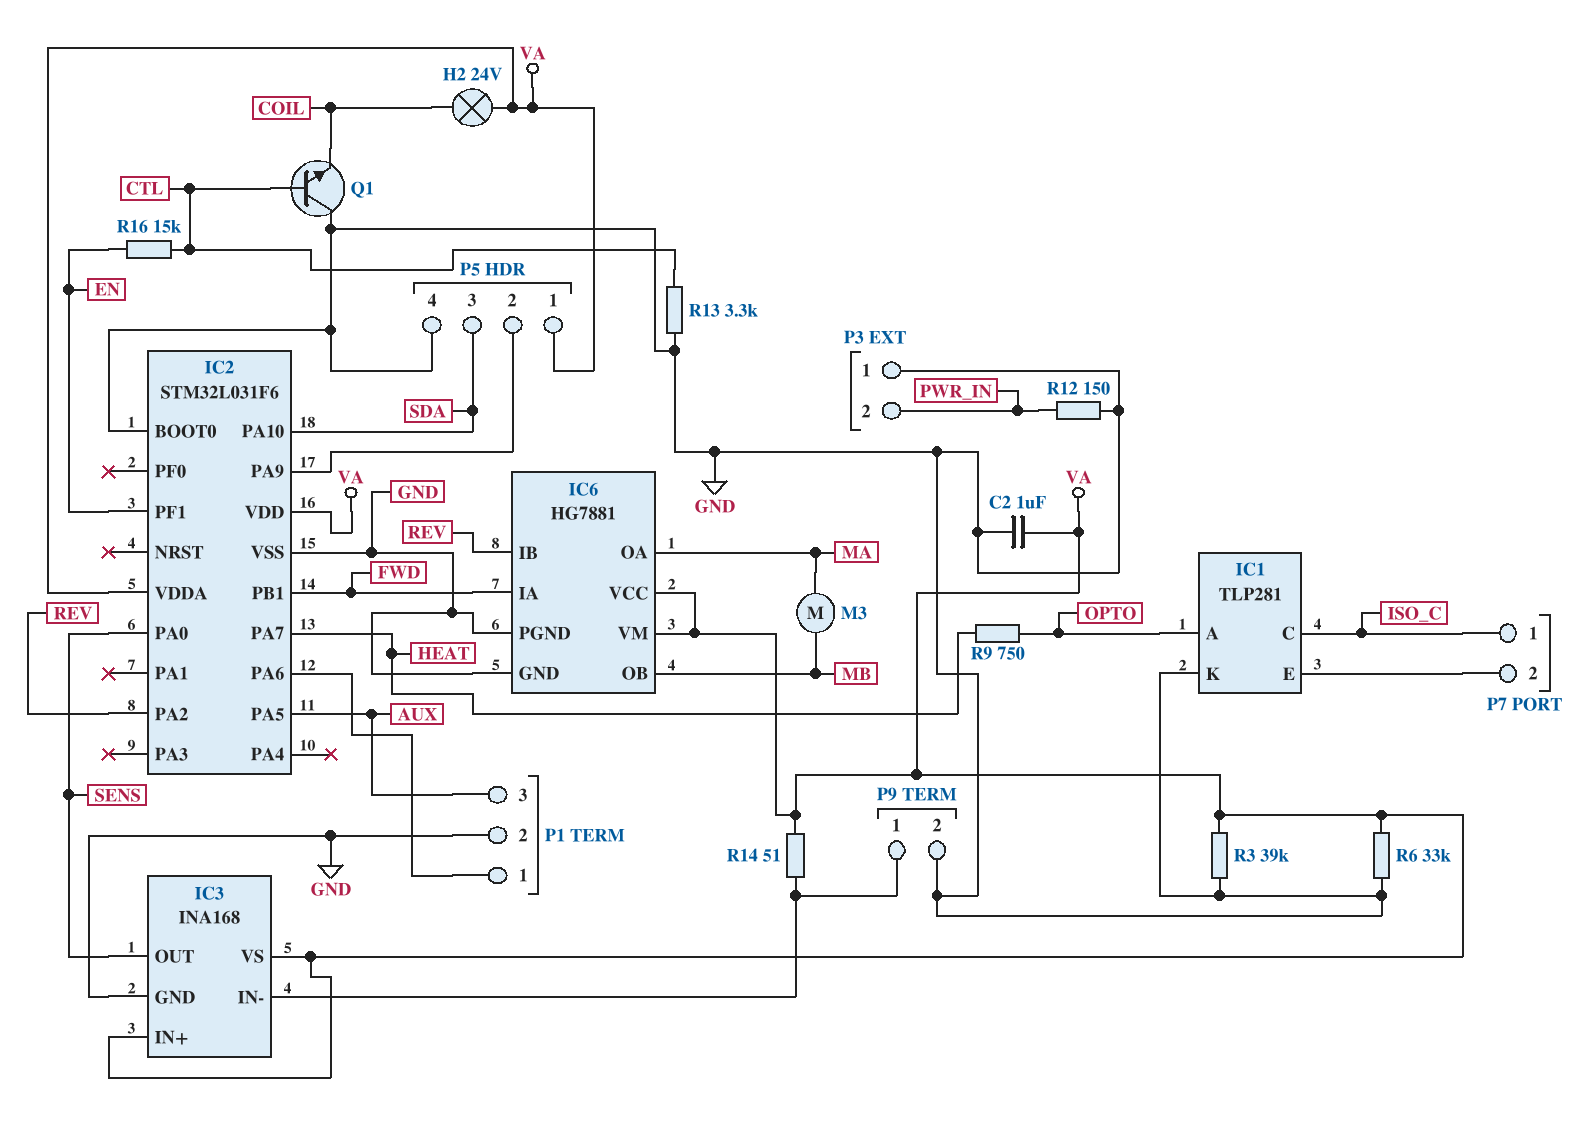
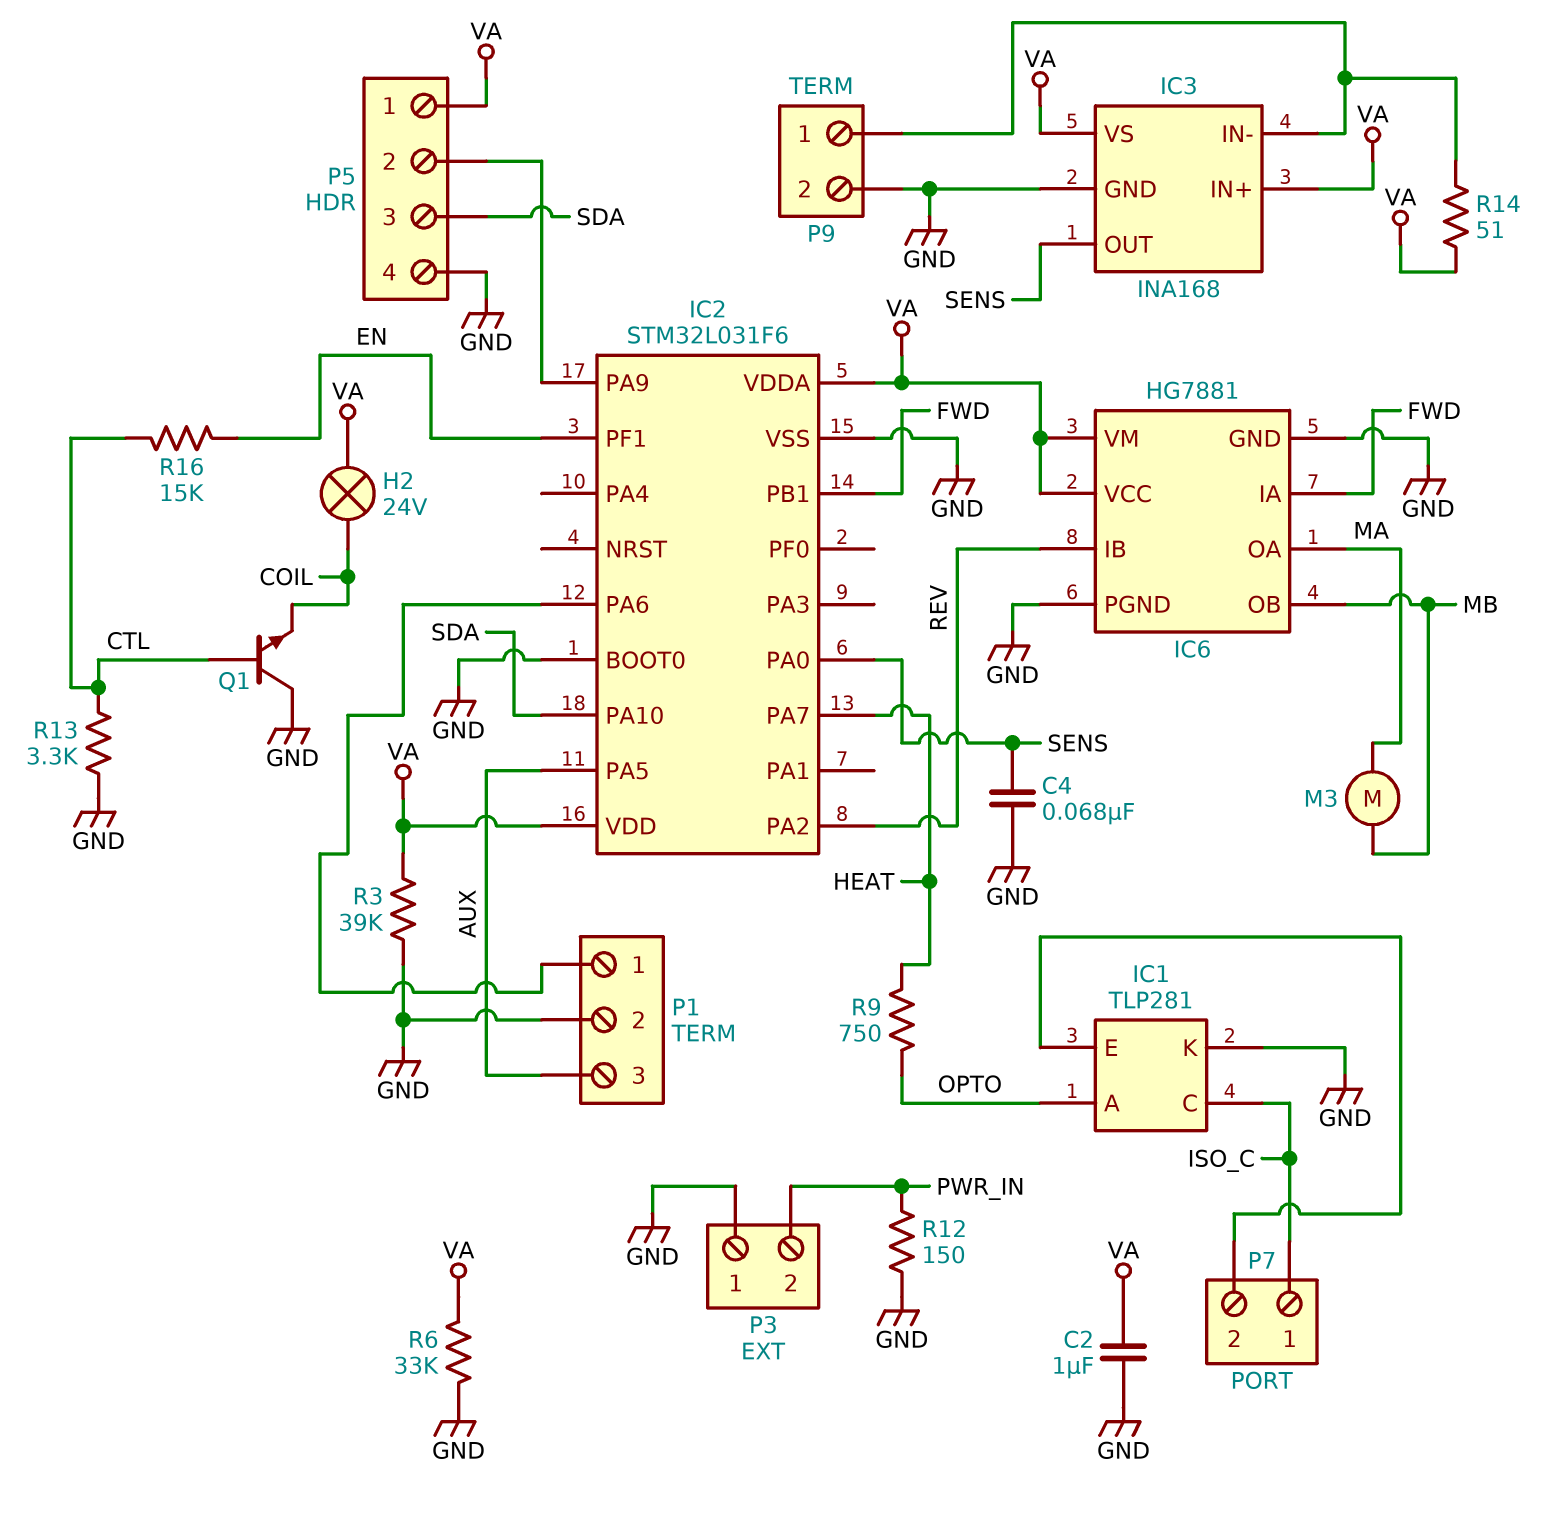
C4: none -> 68nF (GND, SENS)

